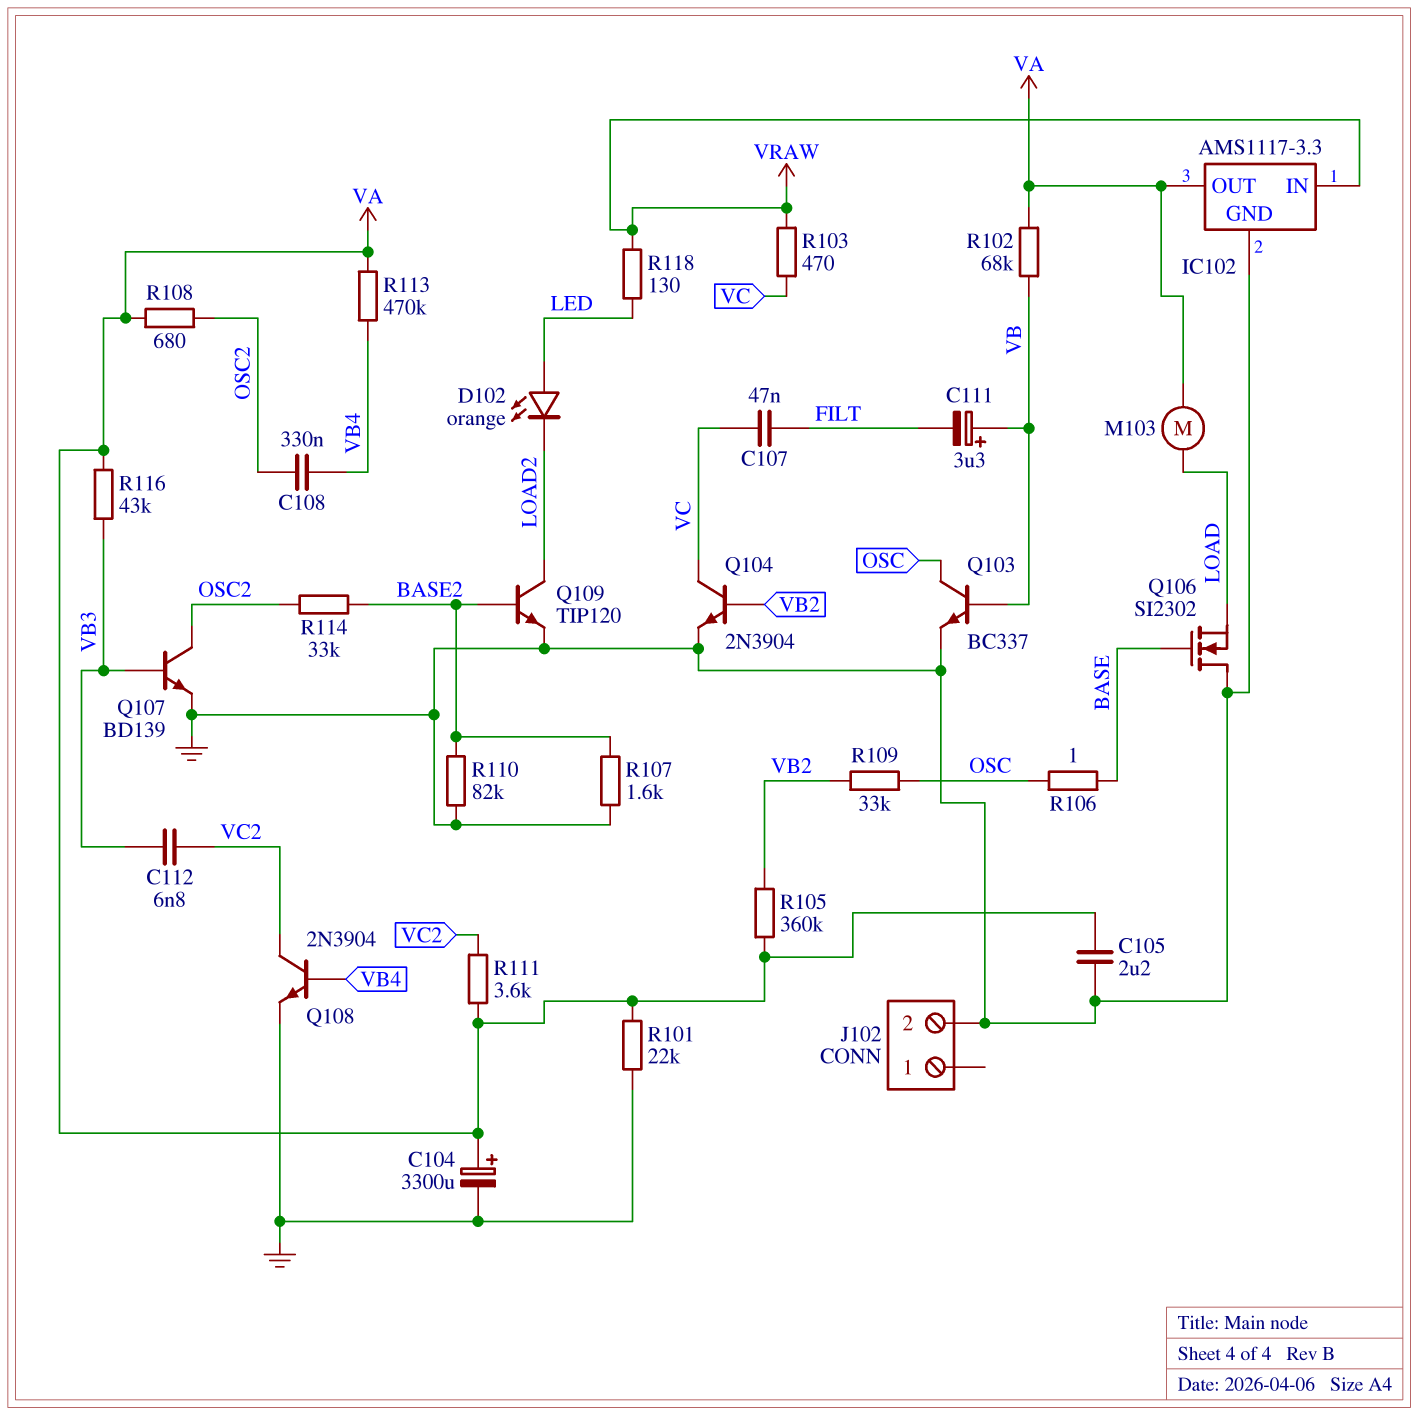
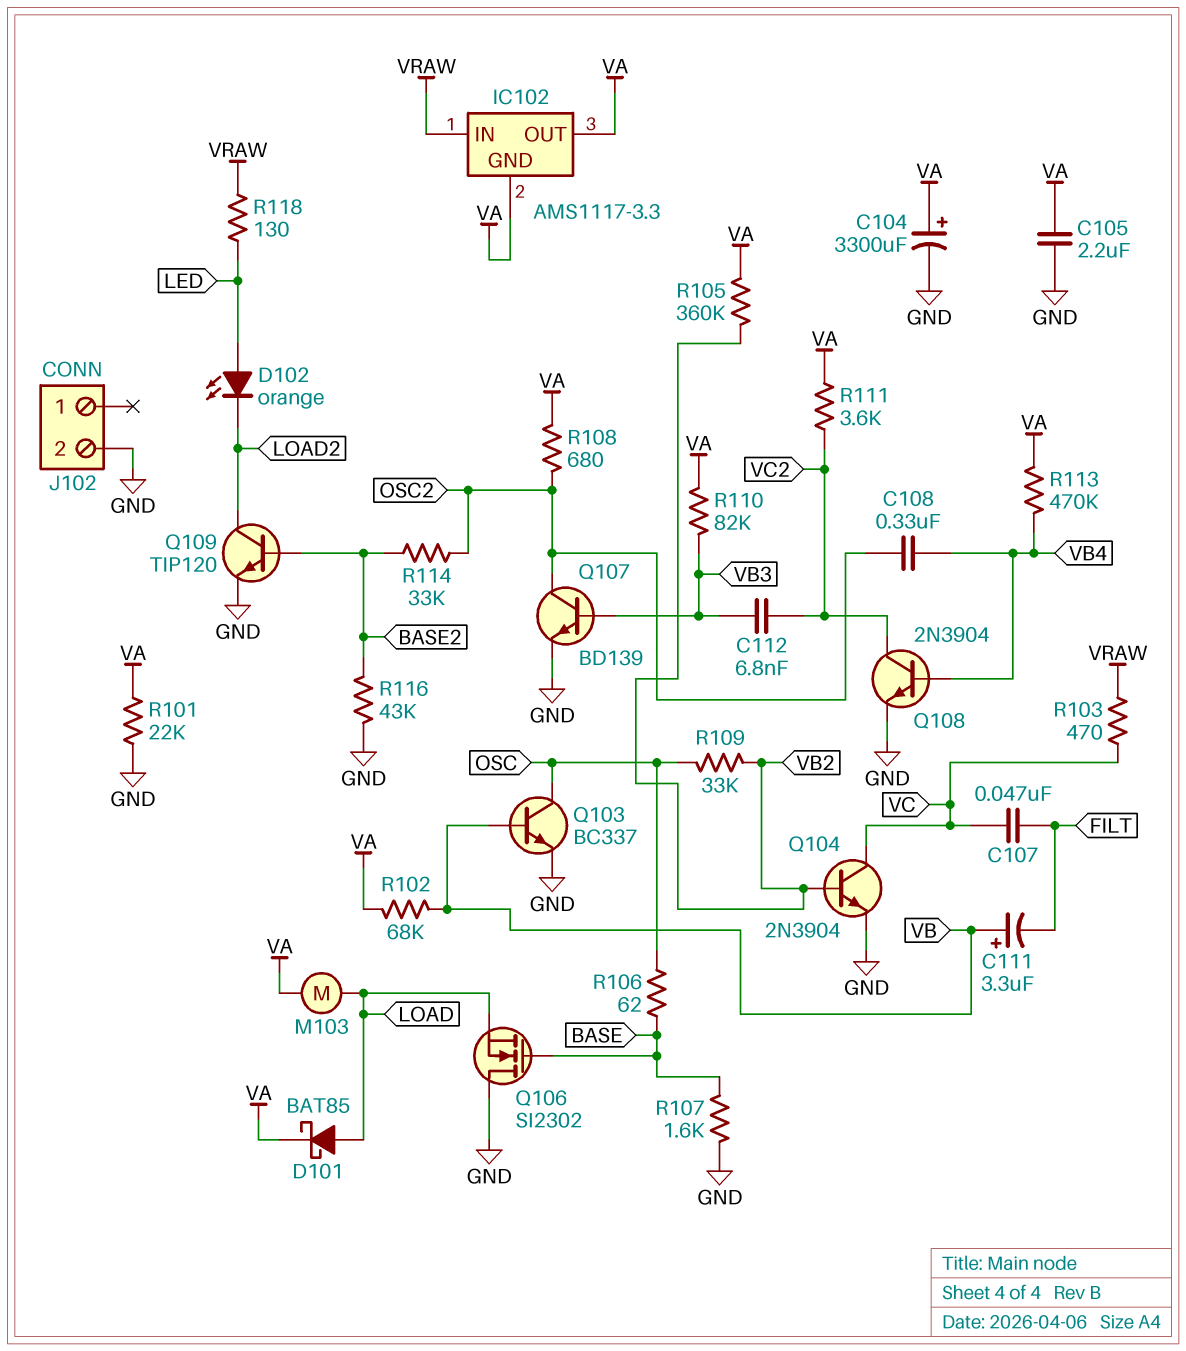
D101: none -> schottky BAT85 (A LOAD, K VA)
IC102 pin GND: GND -> VA
R106: 1 (BASE, OSC) -> 62 (BASE, OSC)
R107: 1.6k (BASE2, GND) -> 1.6k (BASE, GND)
R110: 82k (BASE2, GND) -> 82k (VA, VB3)
R116: 43k (VA, VB3) -> 43k (BASE2, GND)

